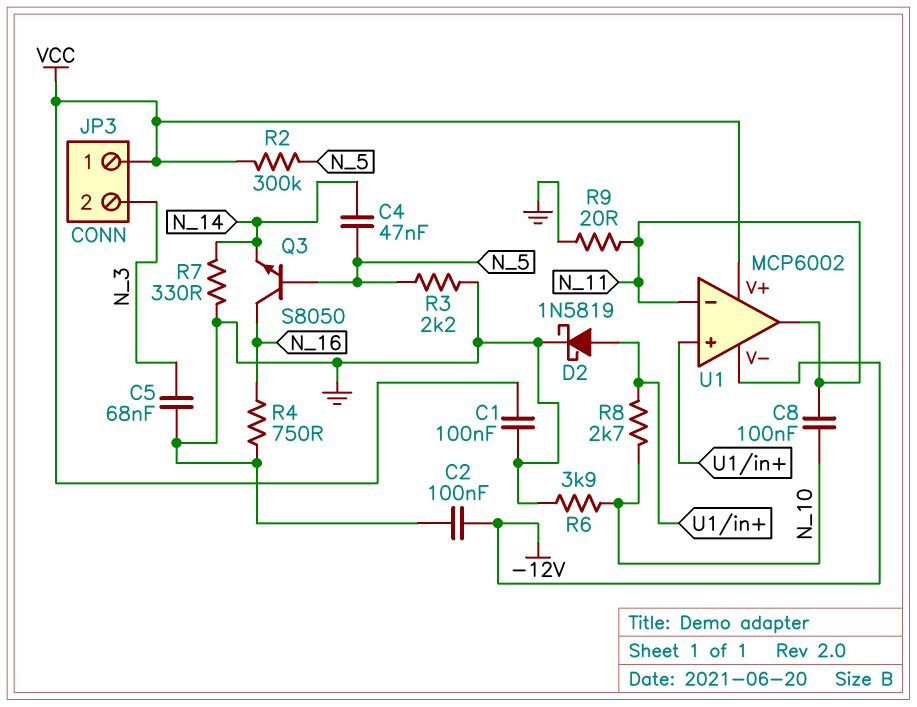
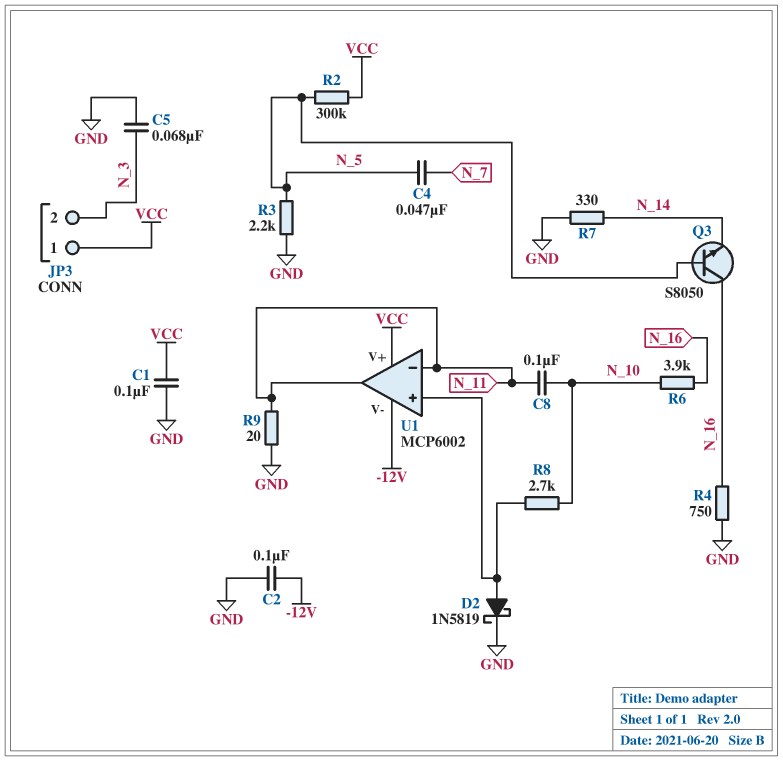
C4: 47nF (N_5, N_14) -> 47nF (N_5, N_7)
R6: 3.9k (GND, N_10) -> 3.9k (N_10, N_16)

